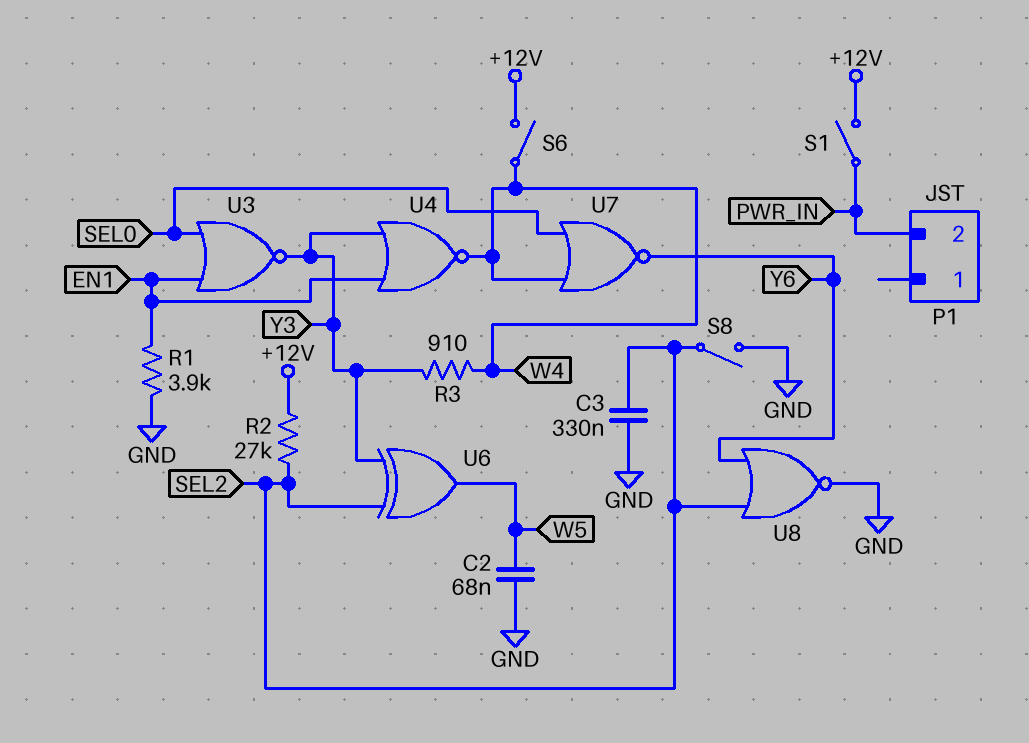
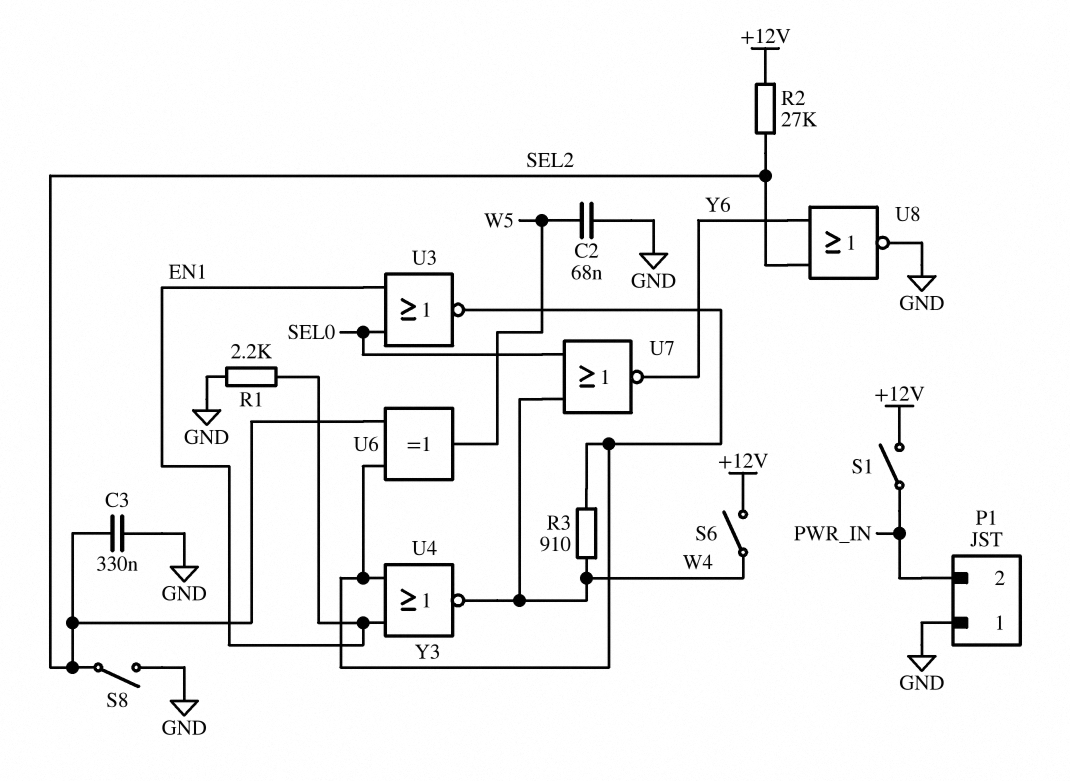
P1 pin 1: none -> GND
R1: 3.9k (EN1, GND) -> 2.2k (EN1, GND)

